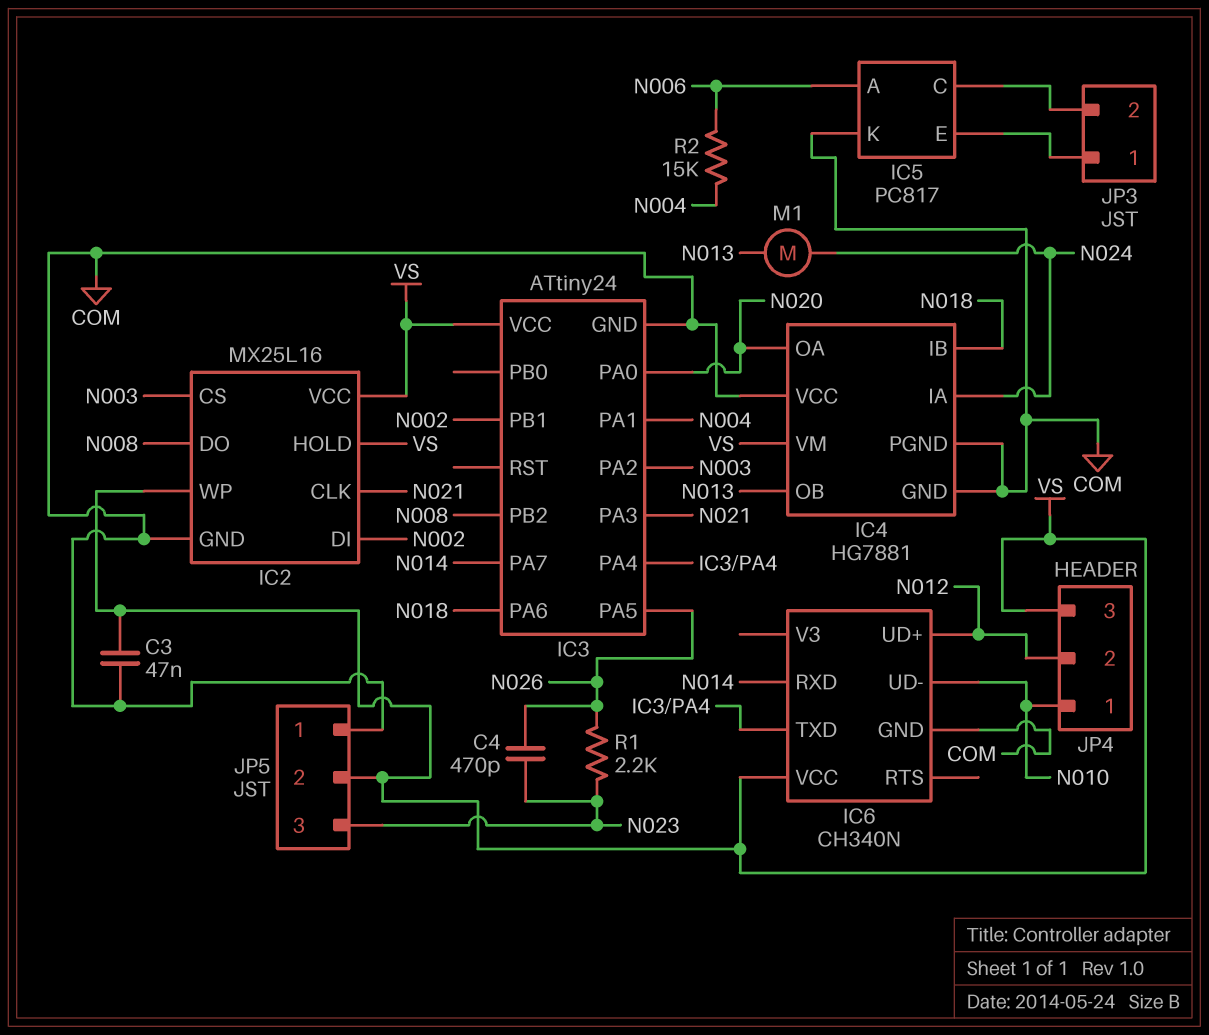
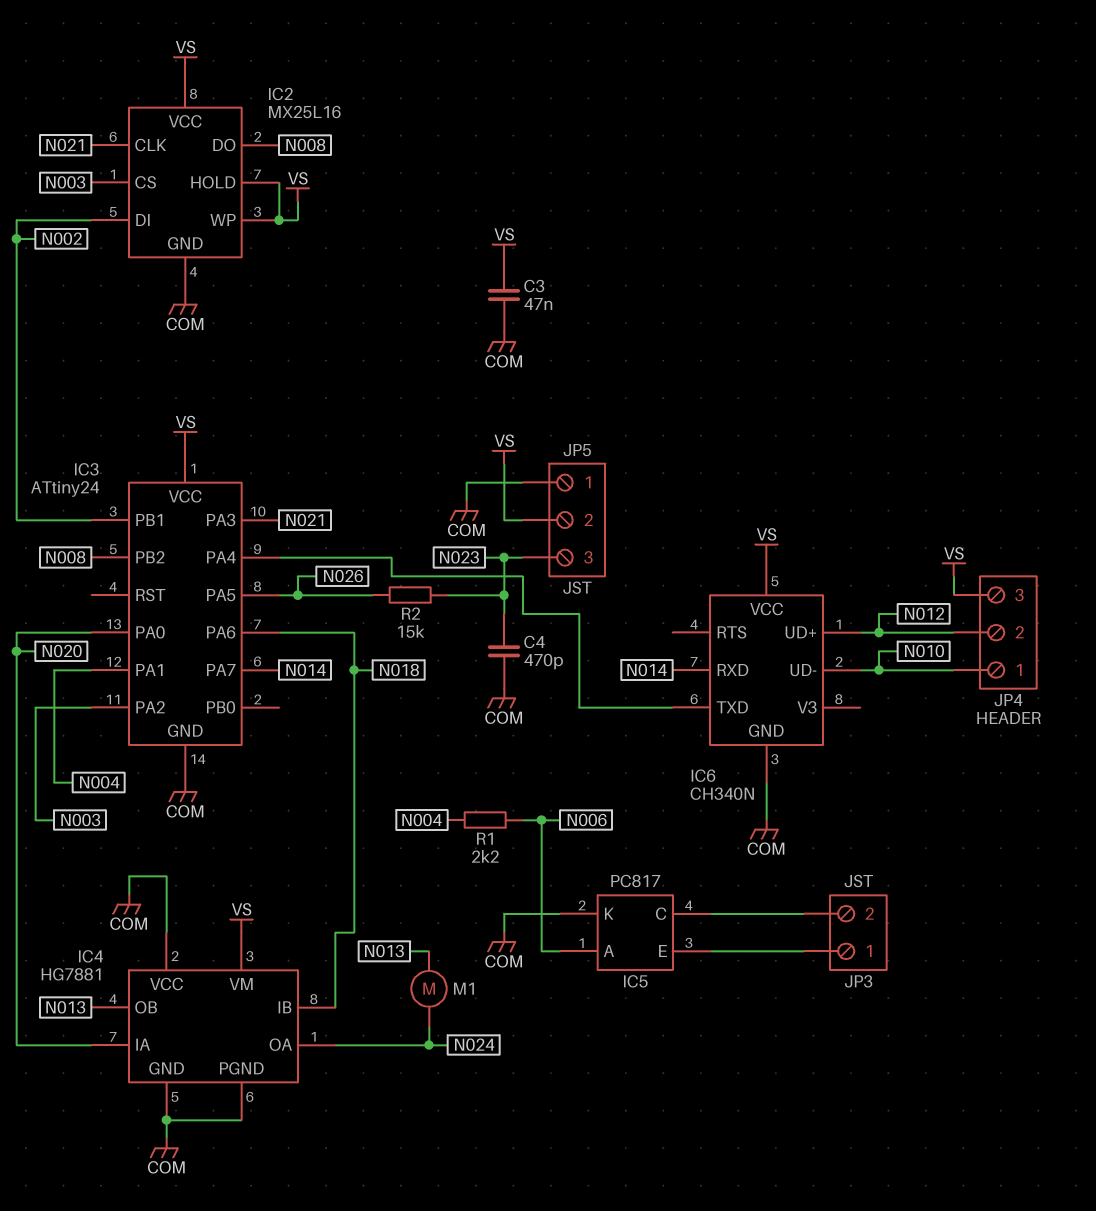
C4: 470pF (N023, N026) -> 470pF (COM, N023)
IC4 pin IA: N024 -> N020
IC4 pin OA: N020 -> N024
R1: 2.2k (N023, N026) -> 2.2k (N004, N006)
R2: 15k (N004, N006) -> 15k (N023, N026)

